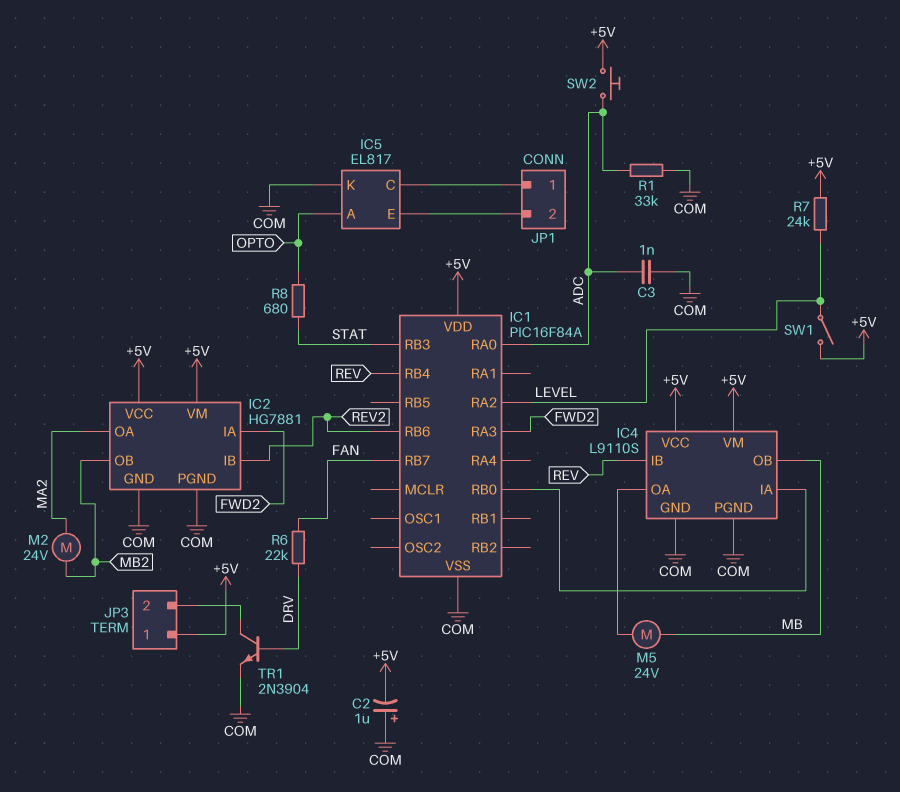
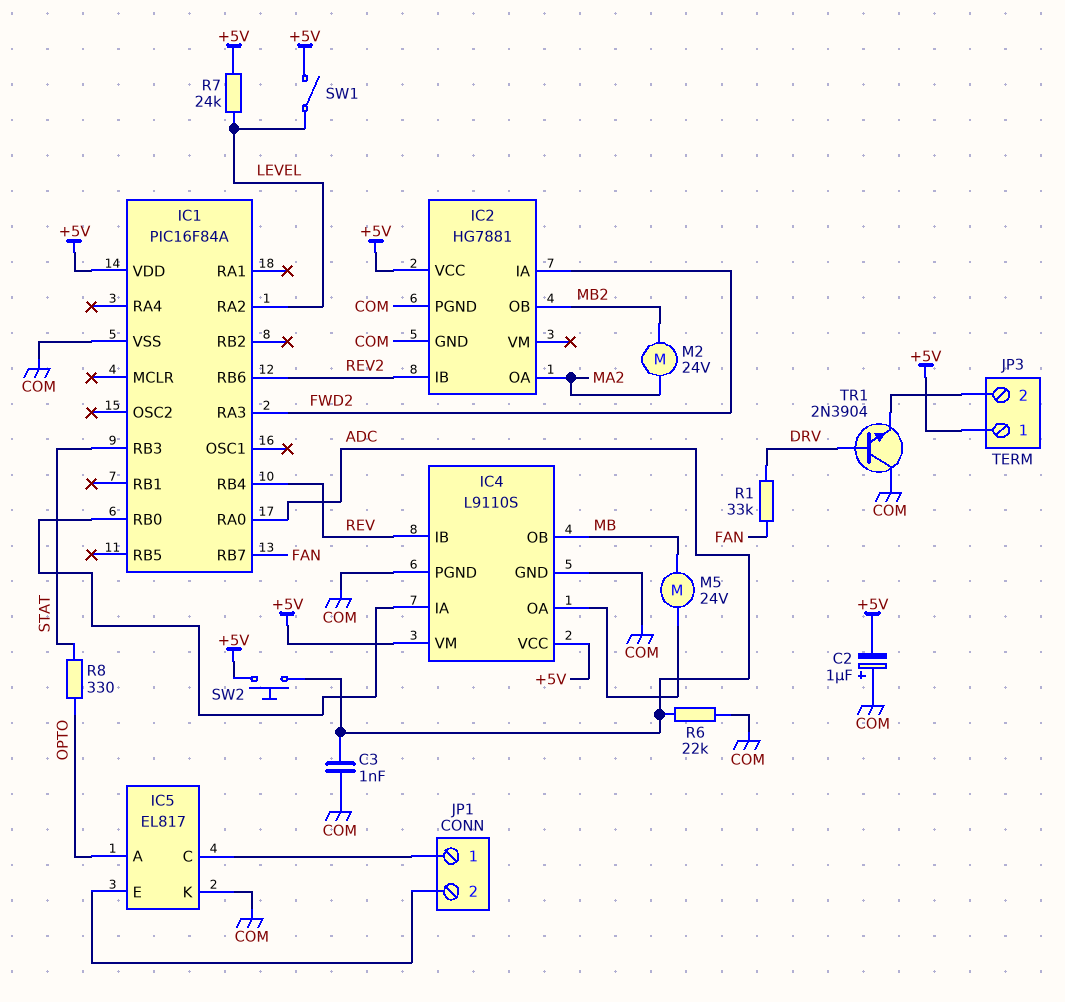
IC2 pin VM: +5V -> none
R1: 33k (ADC, COM) -> 33k (DRV, FAN)
R6: 22k (DRV, FAN) -> 22k (ADC, COM)
R8: 680 (OPTO, STAT) -> 330 (OPTO, STAT)
TR1: NPN 2N3904 (B DRV, C JP3/2, E COM) -> NPN 2N3904 (B DRV, C COM, E JP3/2)

